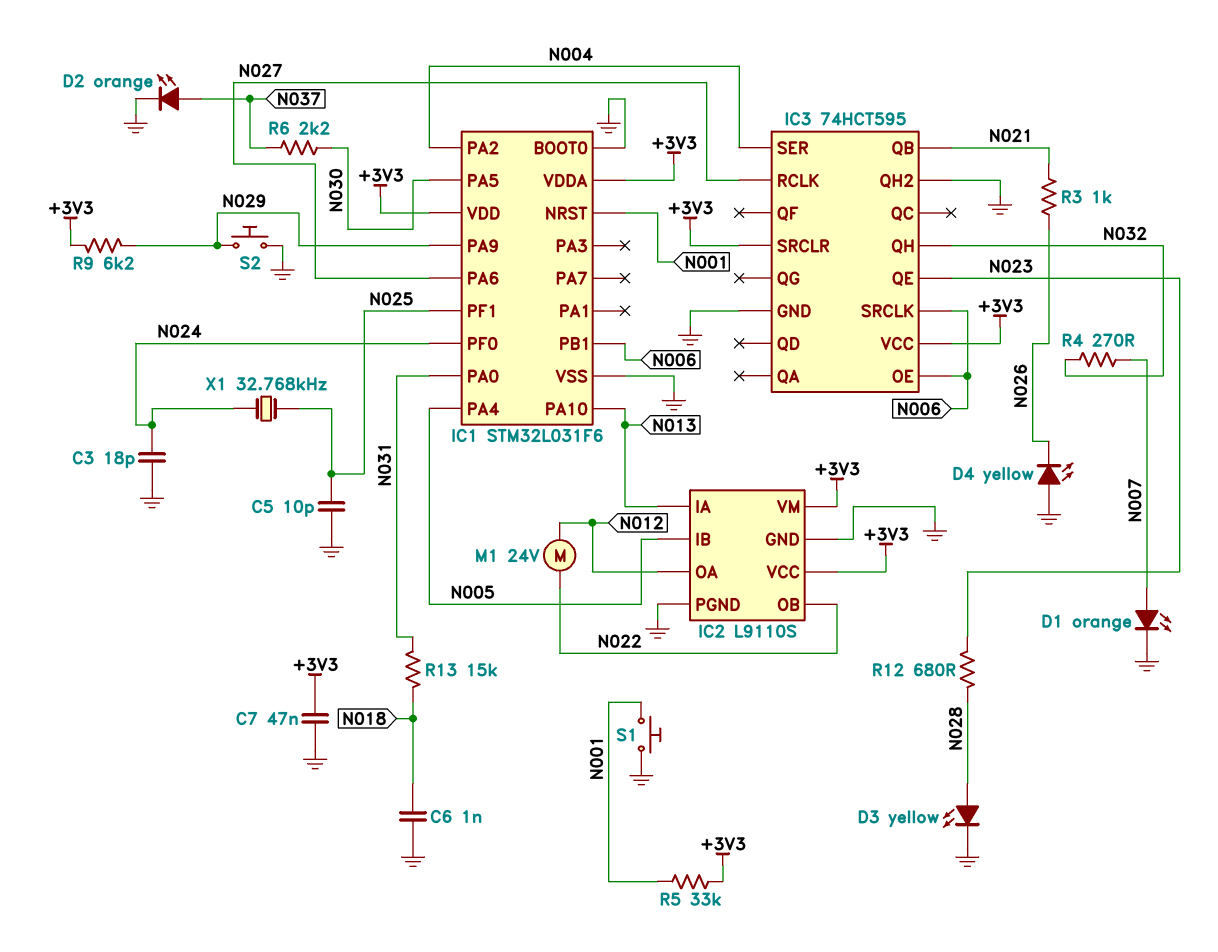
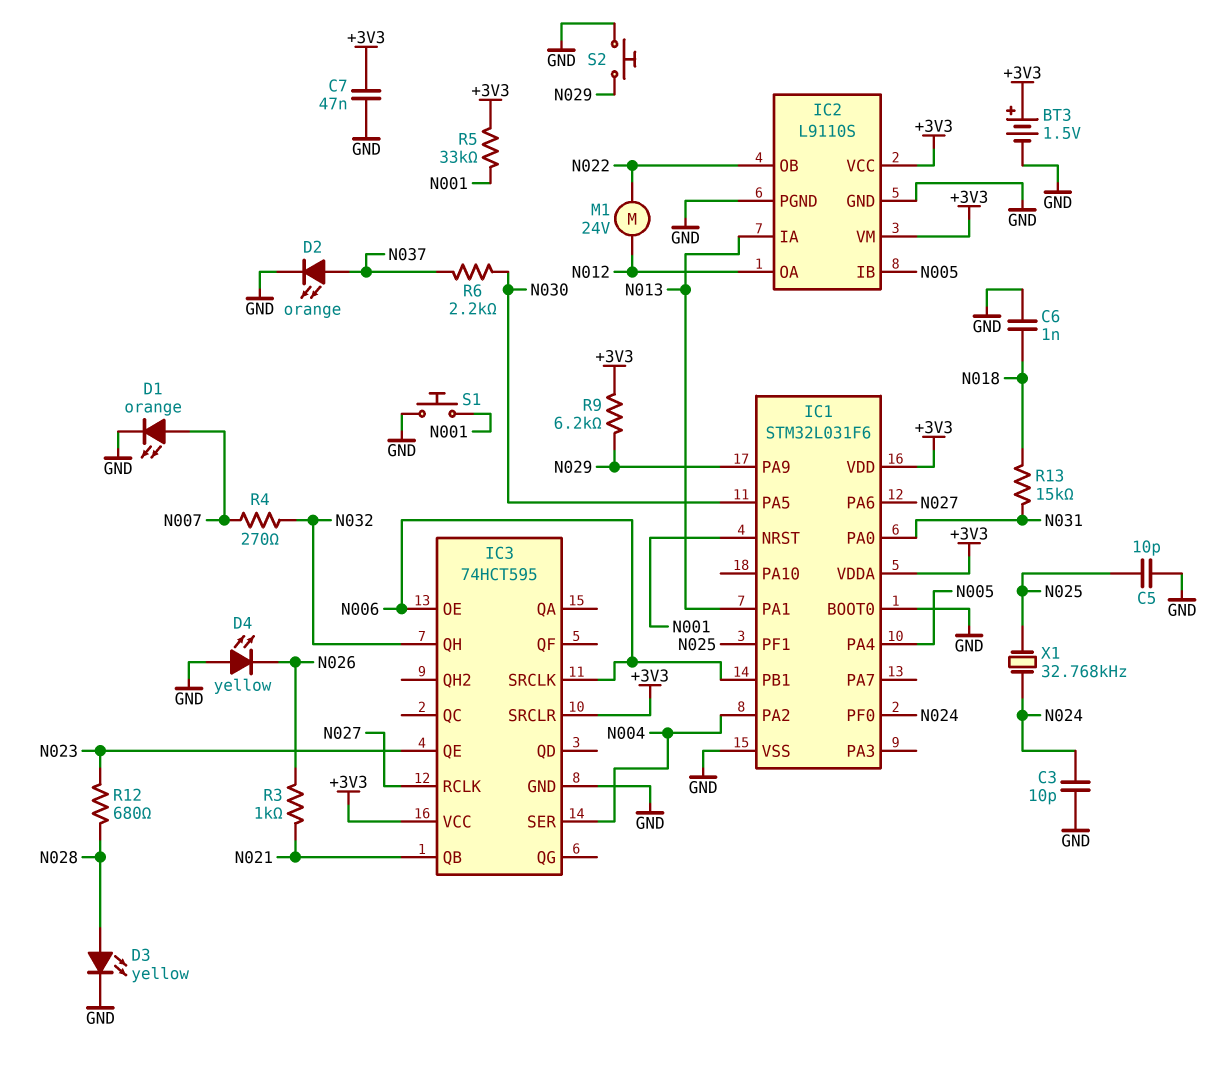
BT3: none -> 1.5V (plus +3V3, minus GND)
C3: 18pF (GND, N024) -> 10pF (GND, N024)
IC1 pin PA1: none -> N013
IC1 pin PA10: N013 -> none
IC3 pin QH2: GND -> none

